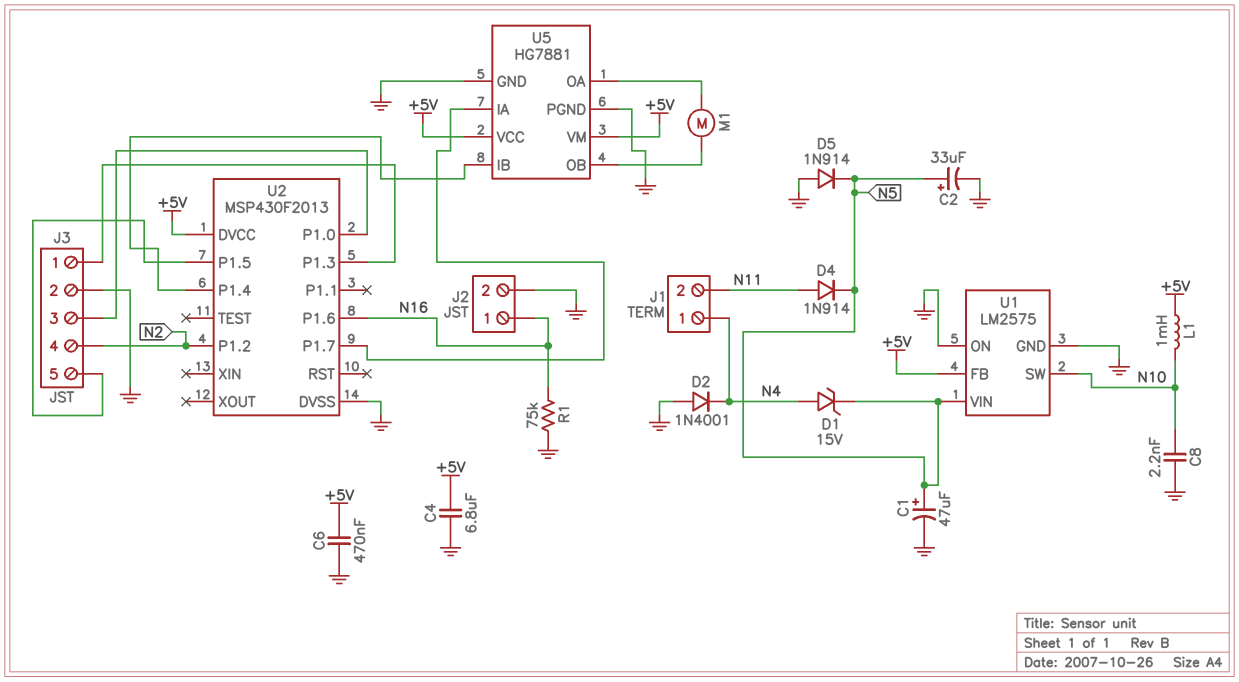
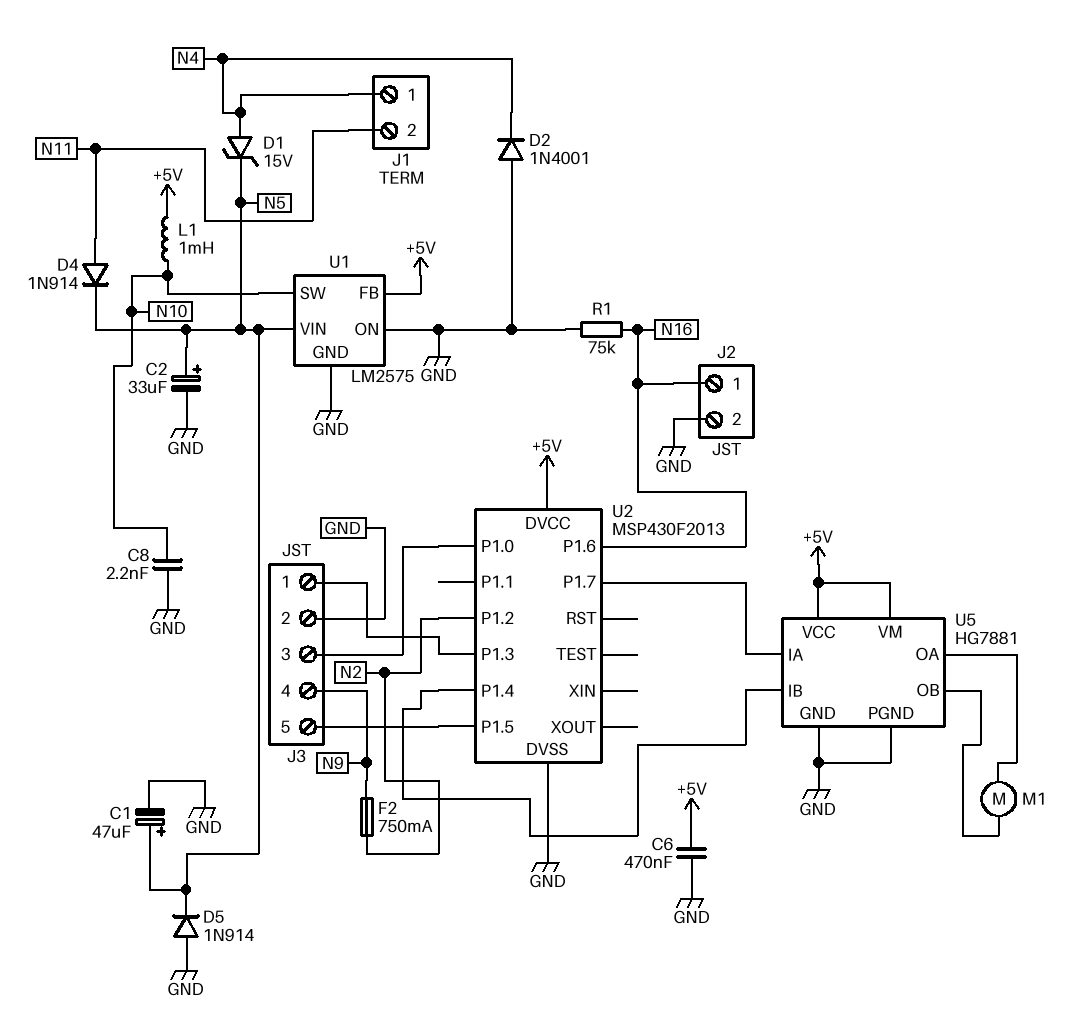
C4: 6.8uF (+5V, GND) -> none
F2: none -> 750mA (N2, N9)
J3 pin 4: N2 -> N9

